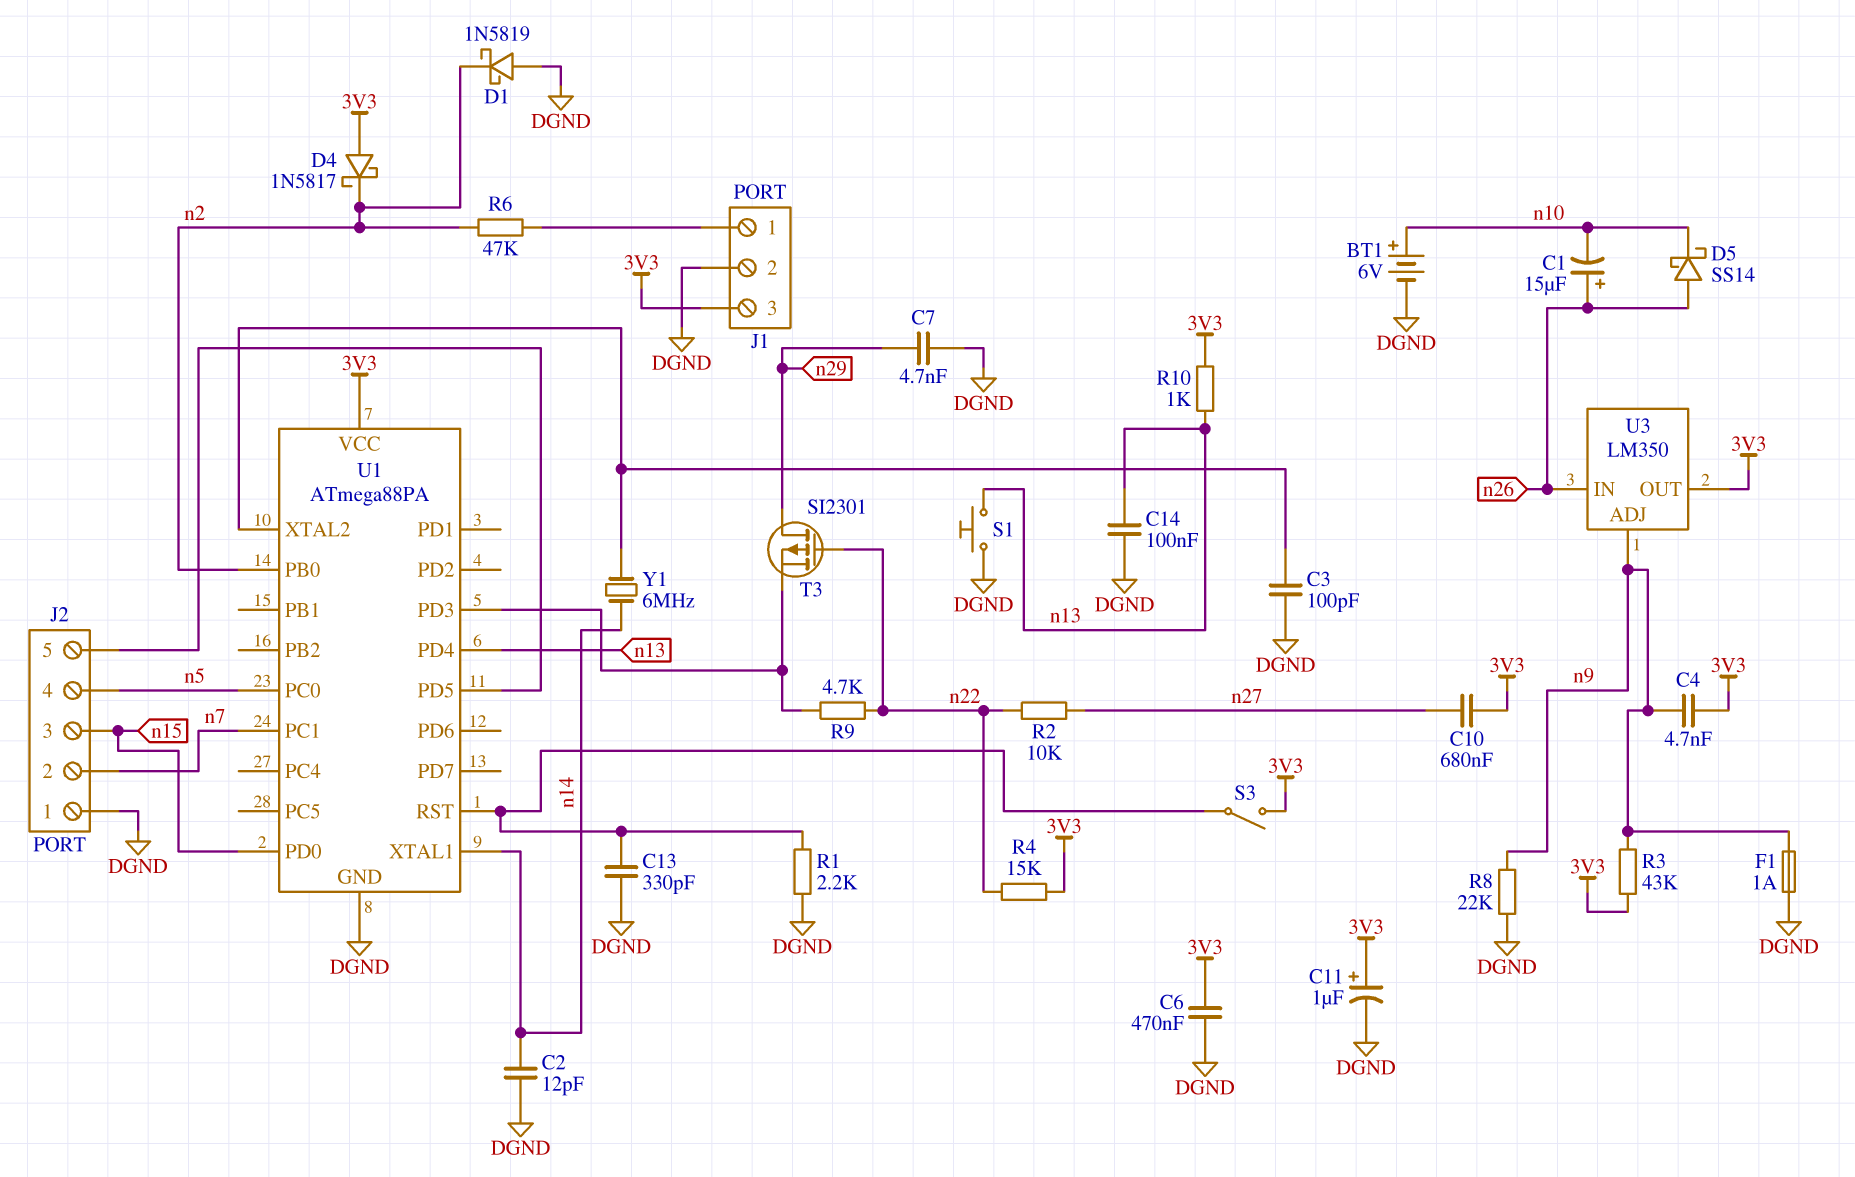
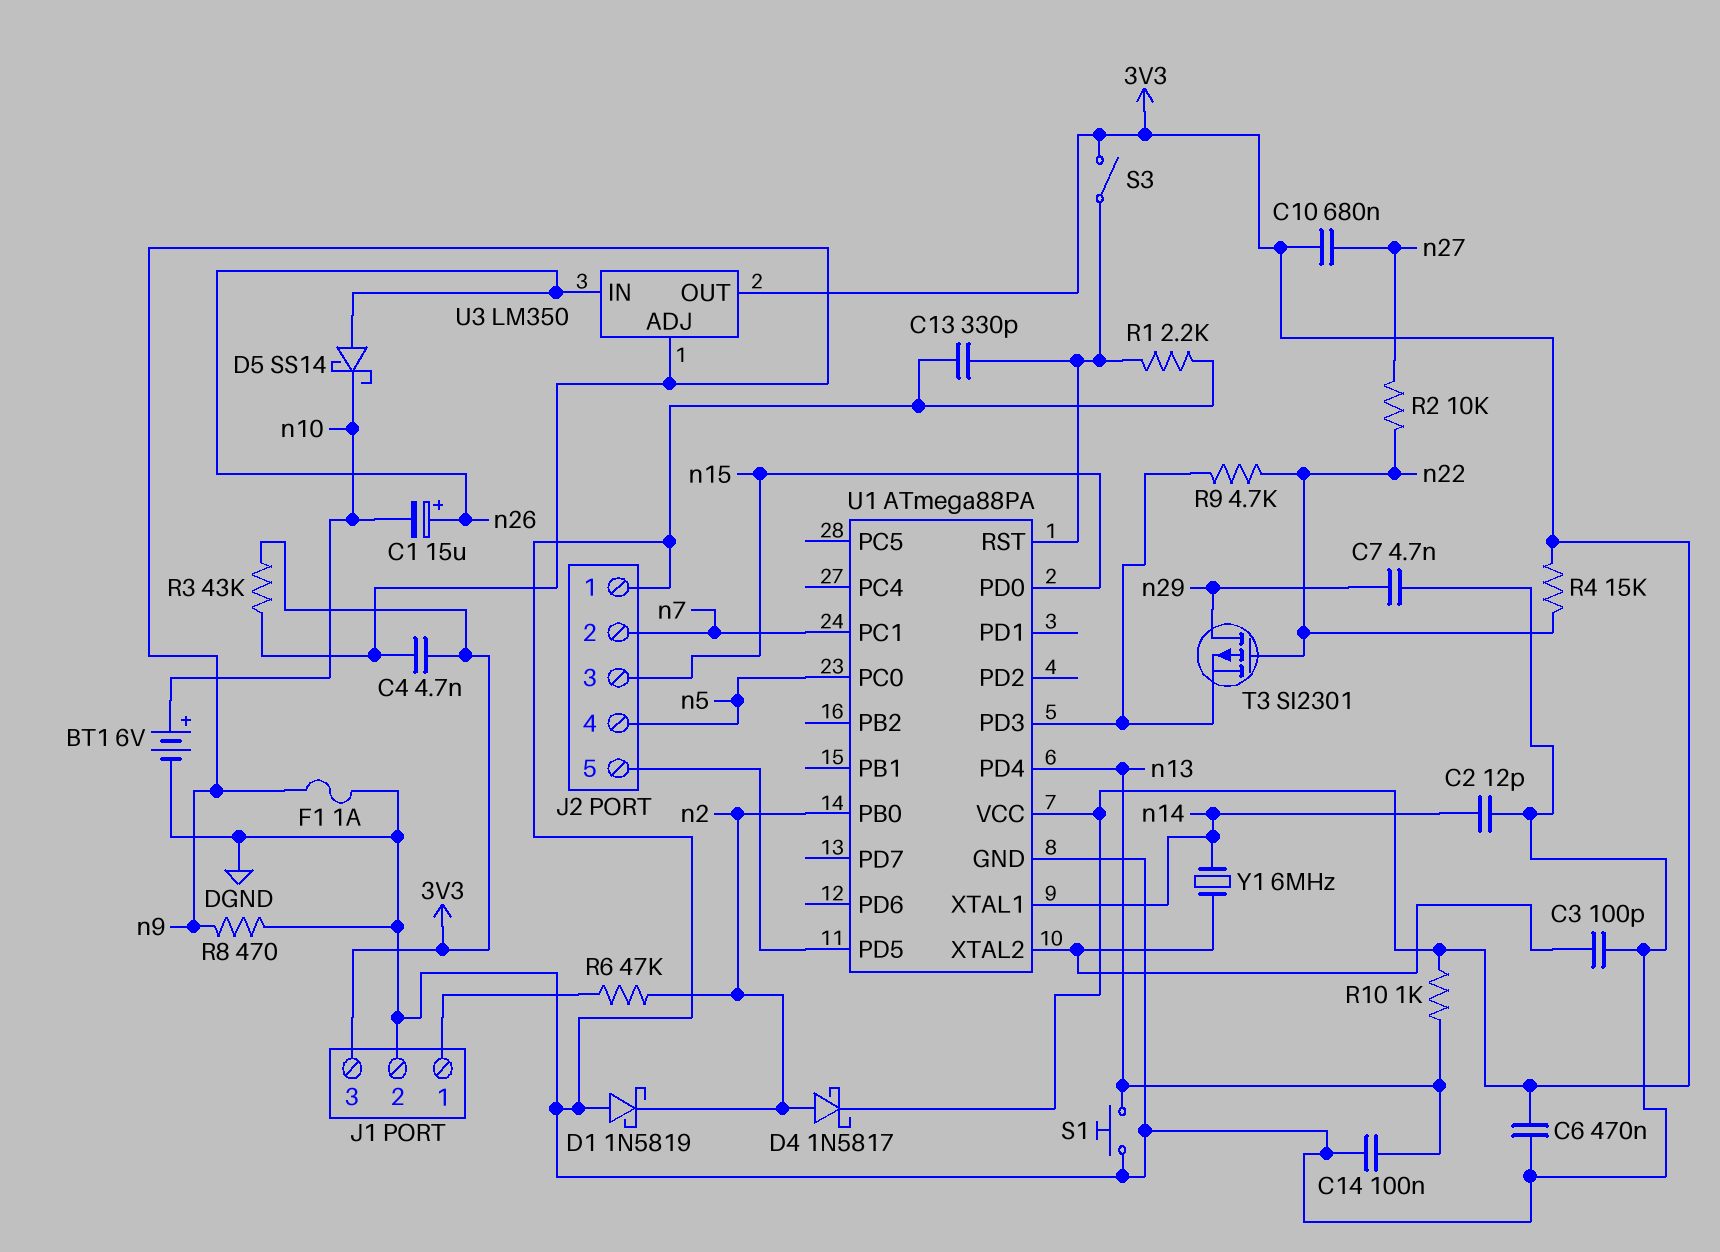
C11: 1uF (plus 3V3, minus DGND) -> none
D4: schottky 1N5817 (A 3V3, K n2) -> schottky 1N5817 (A n2, K 3V3)
R8: 22k (DGND, n9) -> 470 (DGND, n9)

